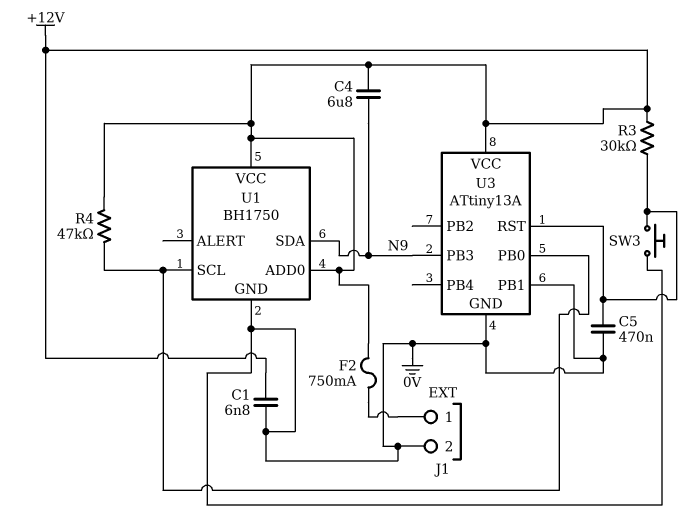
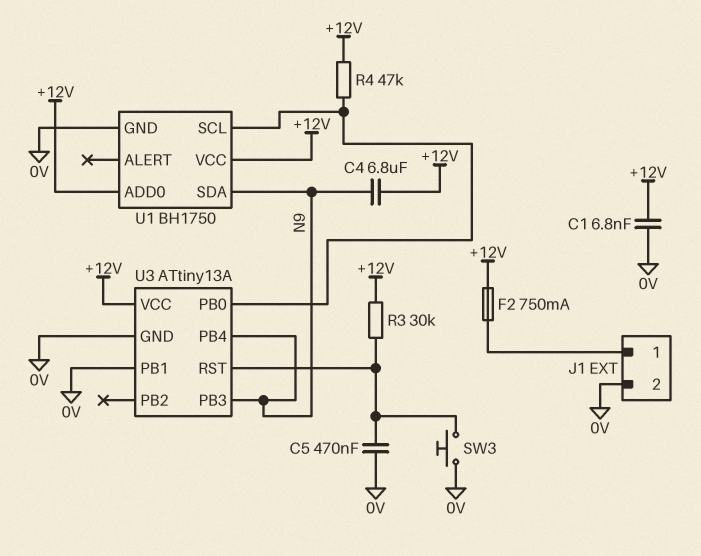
U3 pin PB4: none -> N9

